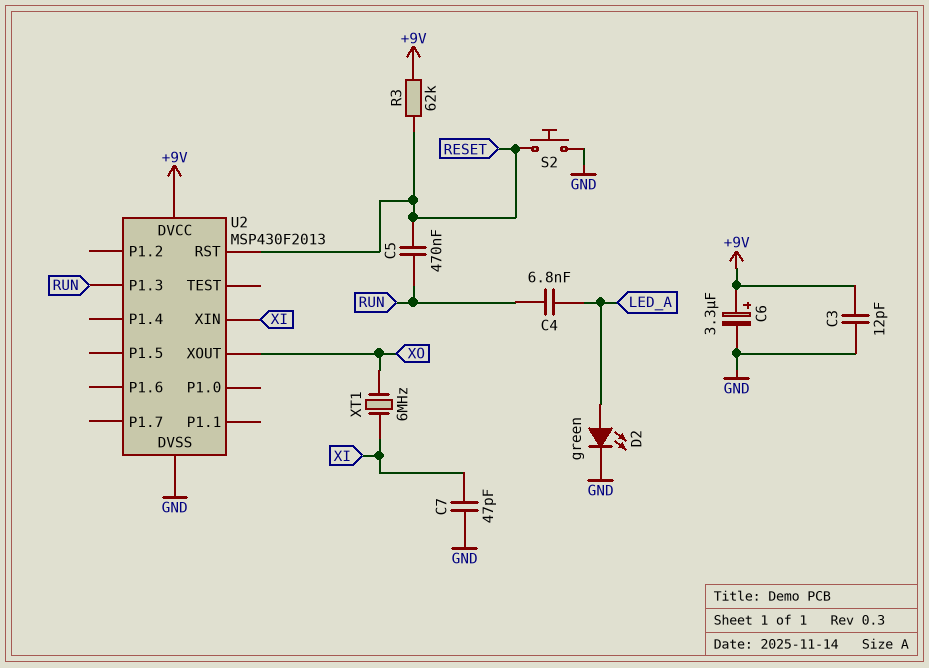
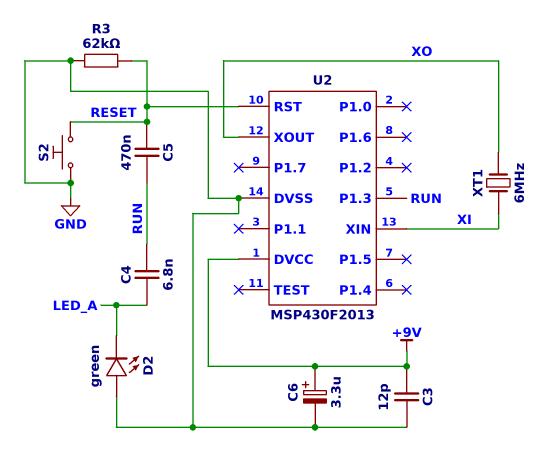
C7: 47pF (GND, XI) -> none
D2: LED green (A LED_A, K GND) -> LED green (A GND, K LED_A)
R3: 62k (+9V, RESET) -> 62k (GND, RESET)

